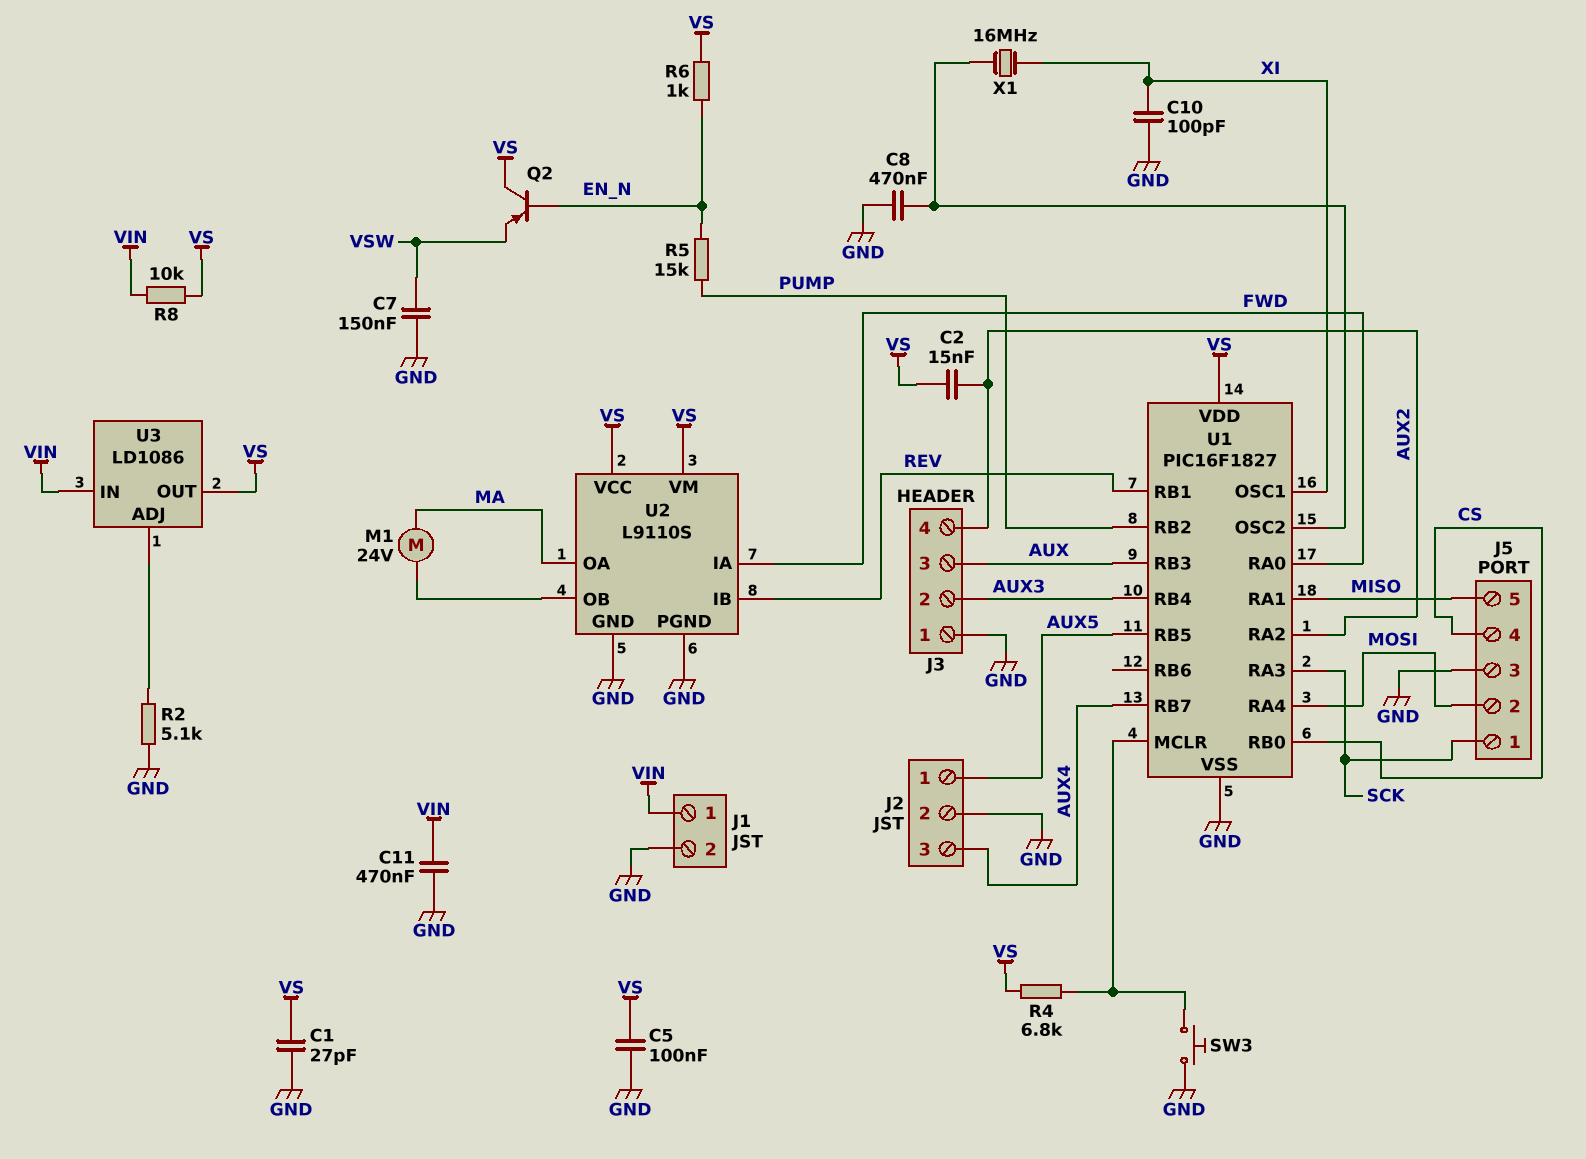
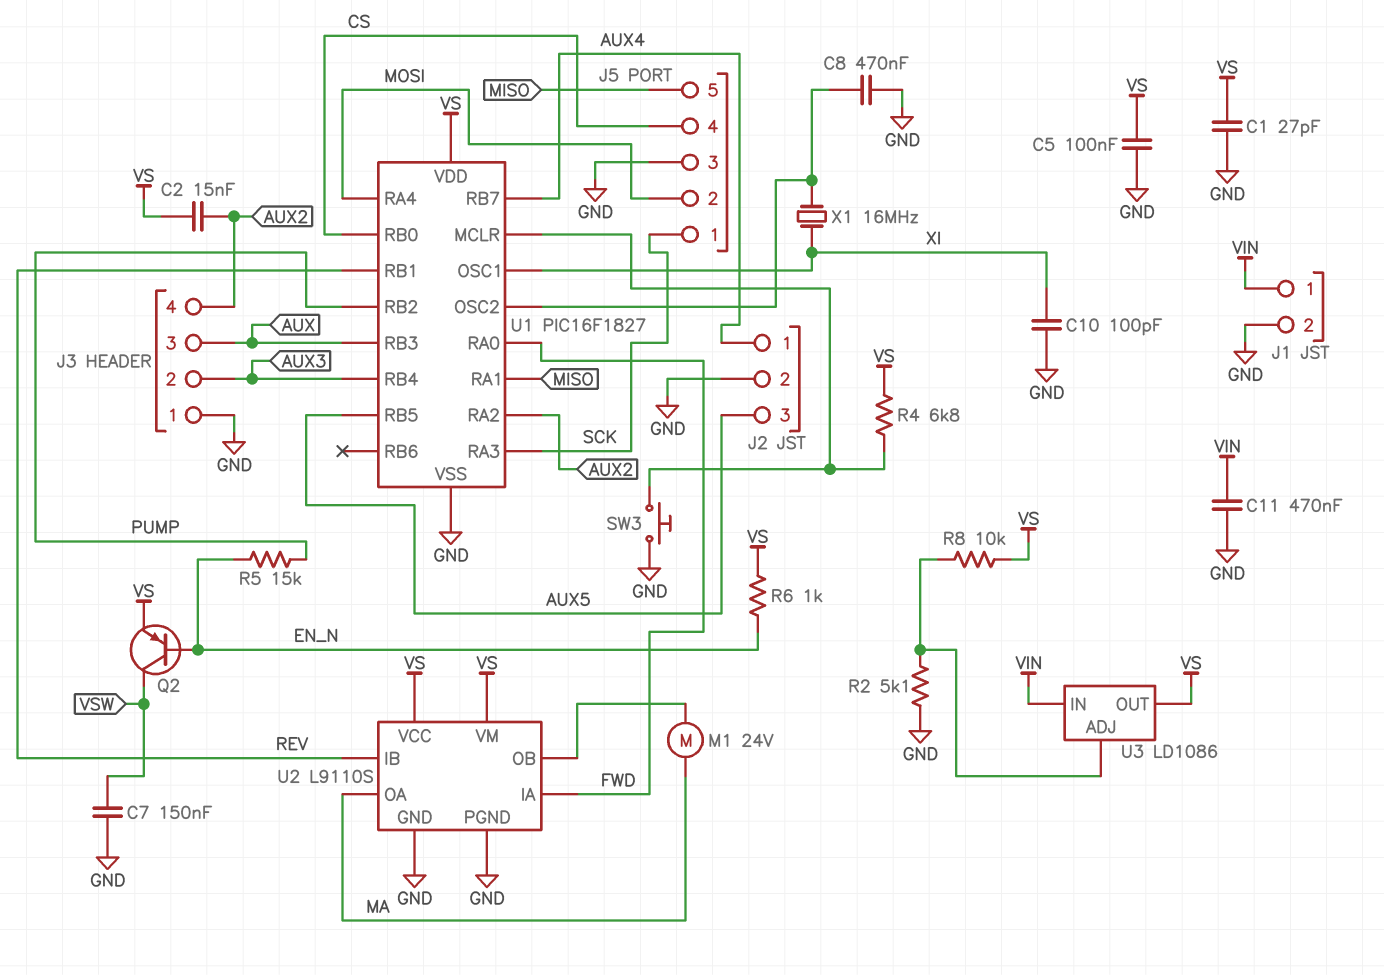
J2 pin 1: AUX5 -> AUX4
J2 pin 3: AUX4 -> AUX5
Q2: PNP (B EN_N, C VS, E VSW) -> PNP (B EN_N, C VSW, E VS)
R8: 10k (VIN, VS) -> 10k (U3/ADJ, VS)

